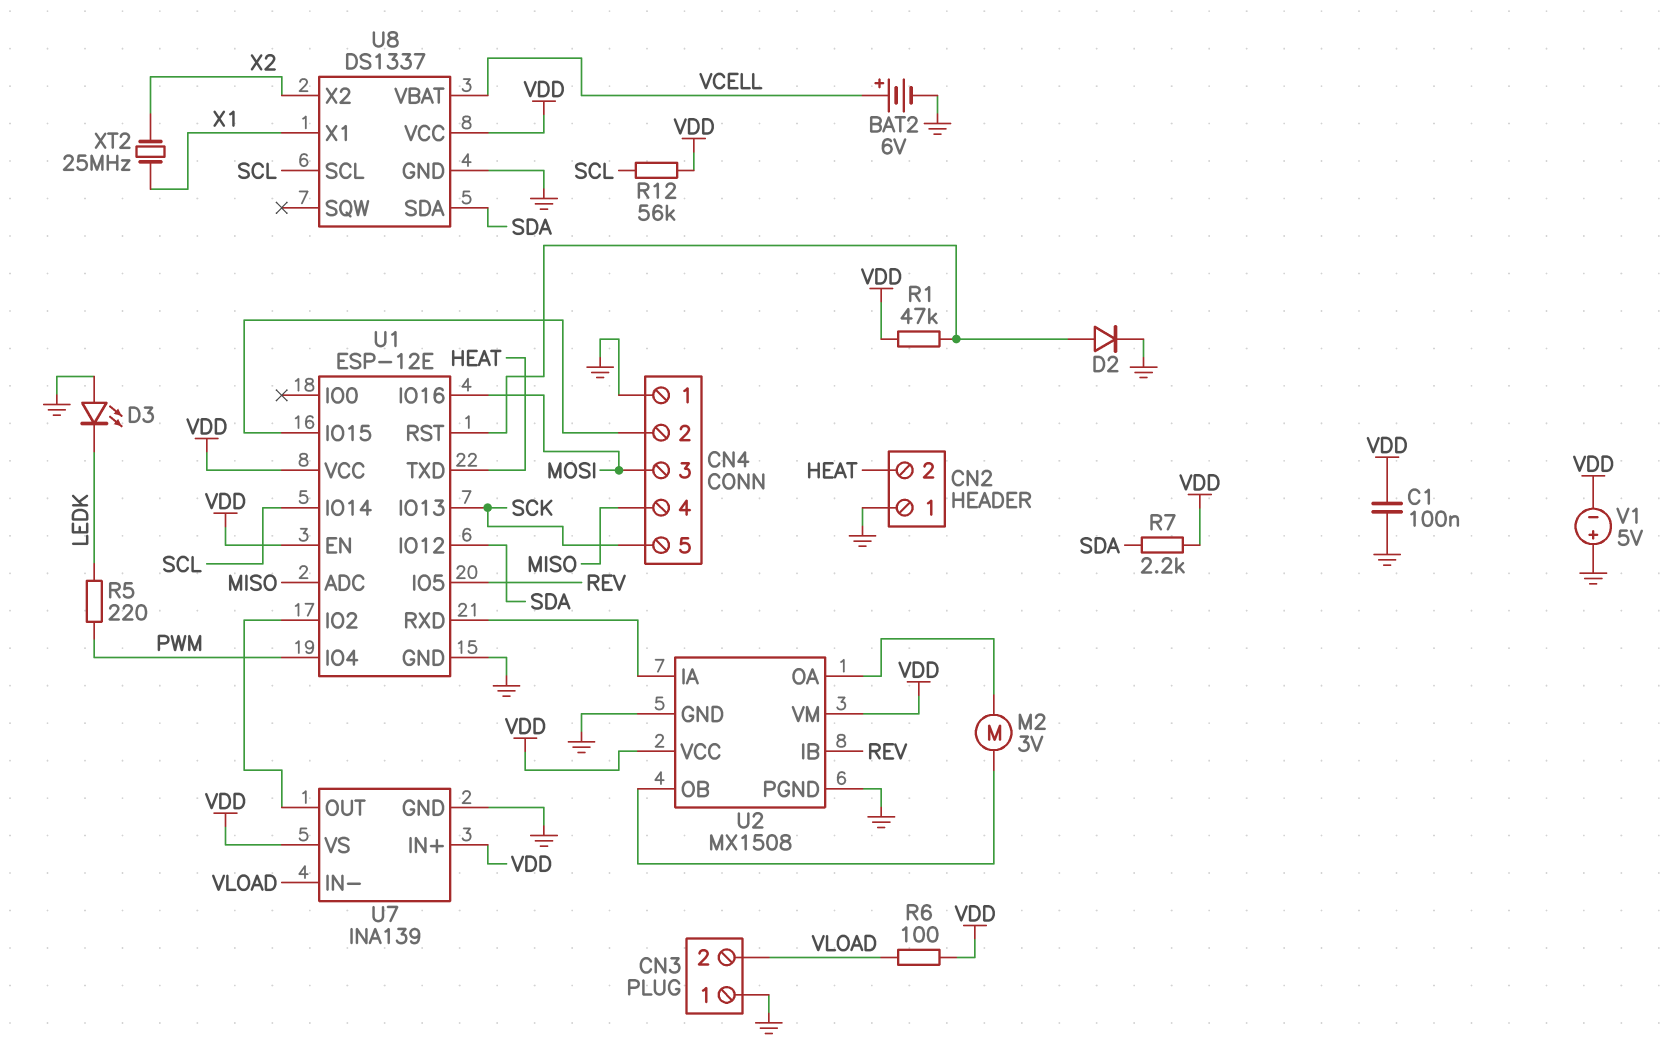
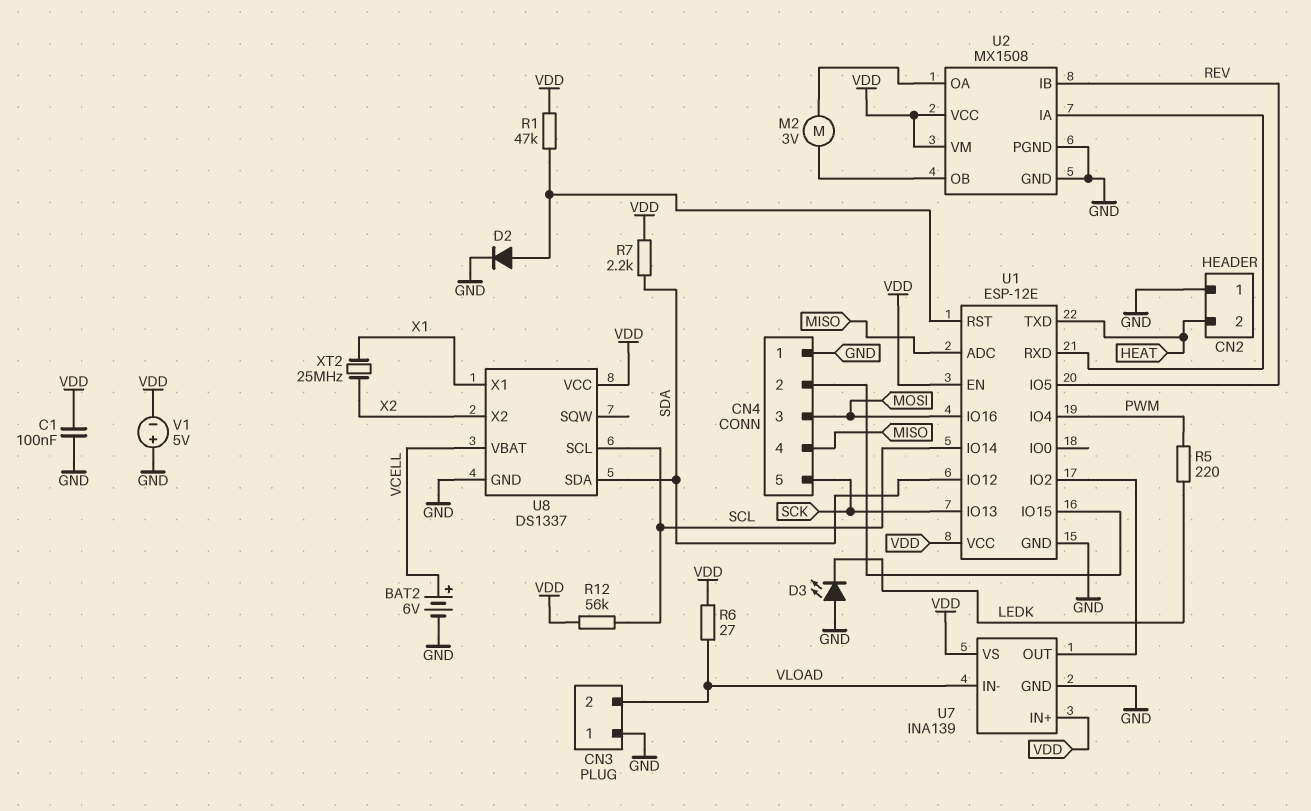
R6: 100 (VDD, VLOAD) -> 27 (VDD, VLOAD)

